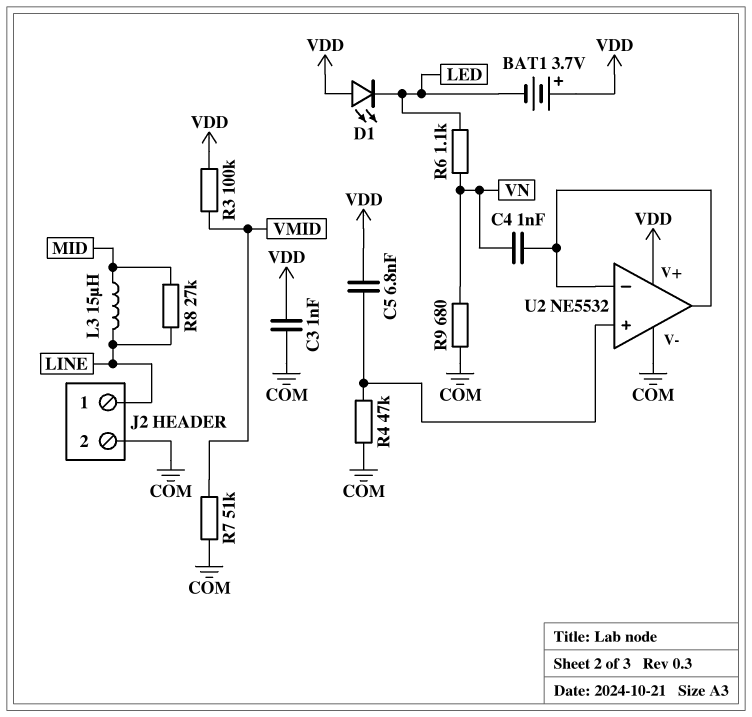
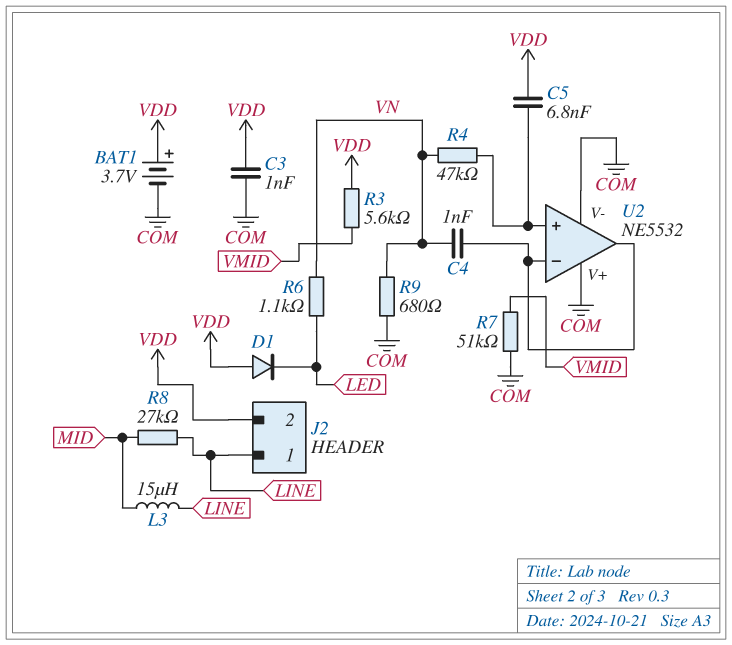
BAT1: 3.7V (plus VDD, minus LED) -> 3.7V (plus VDD, minus COM)
D1: LED (A VDD, K LED) -> diode (A VDD, K LED)
J2 pin 2: COM -> VDD
R3: 100k (VDD, VMID) -> 5.6k (VDD, VMID)
R4: 47k (COM, U2/in+) -> 47k (U2/in+, VN)
U2 pin V+: VDD -> COM

